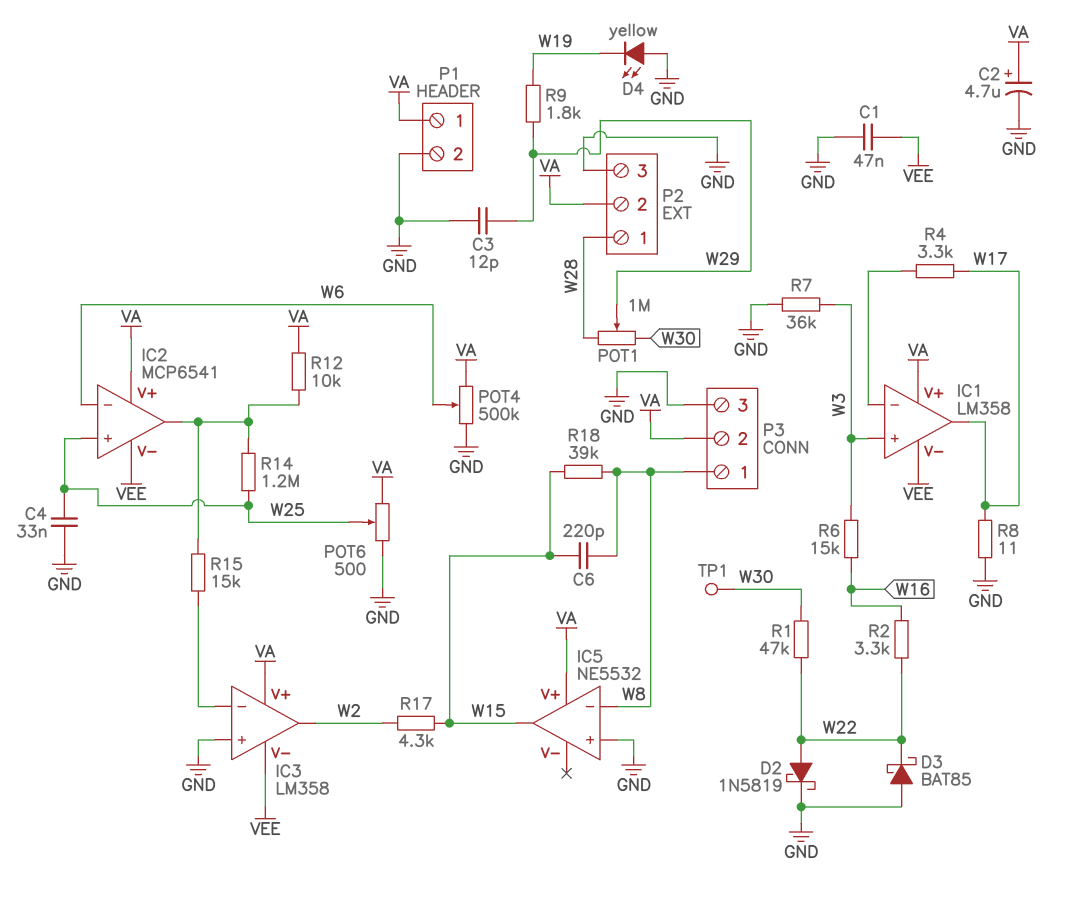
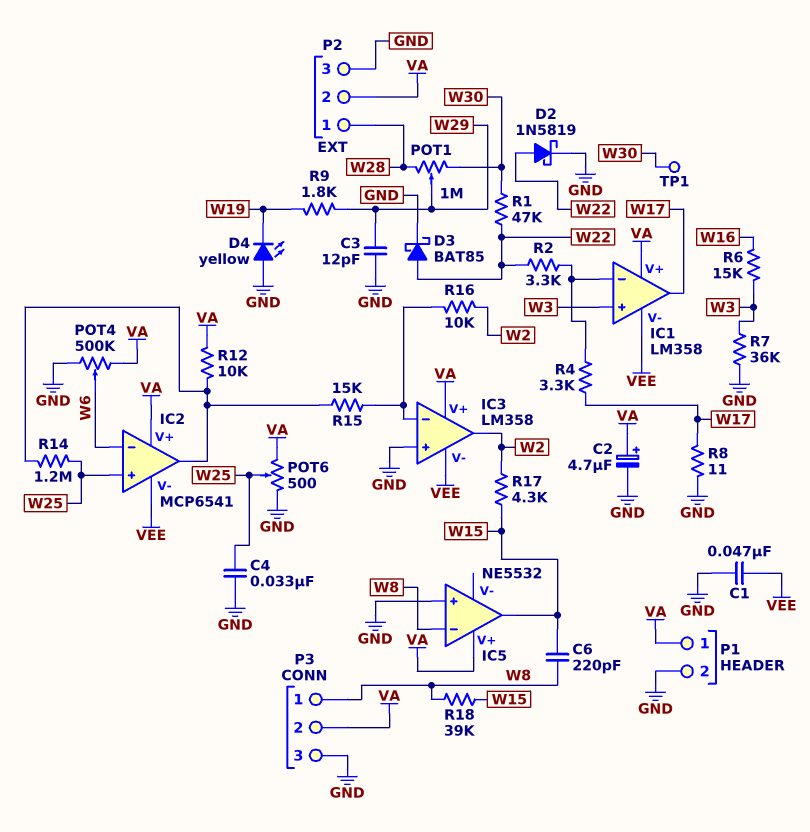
D3: schottky BAT85 (A GND, K W22) -> schottky BAT85 (A W22, K GND)
R2: 3.3k (W16, W22) -> 3.3k (IC1/in-, W22)
R16: none -> 10k (IC3/in-, W2)

